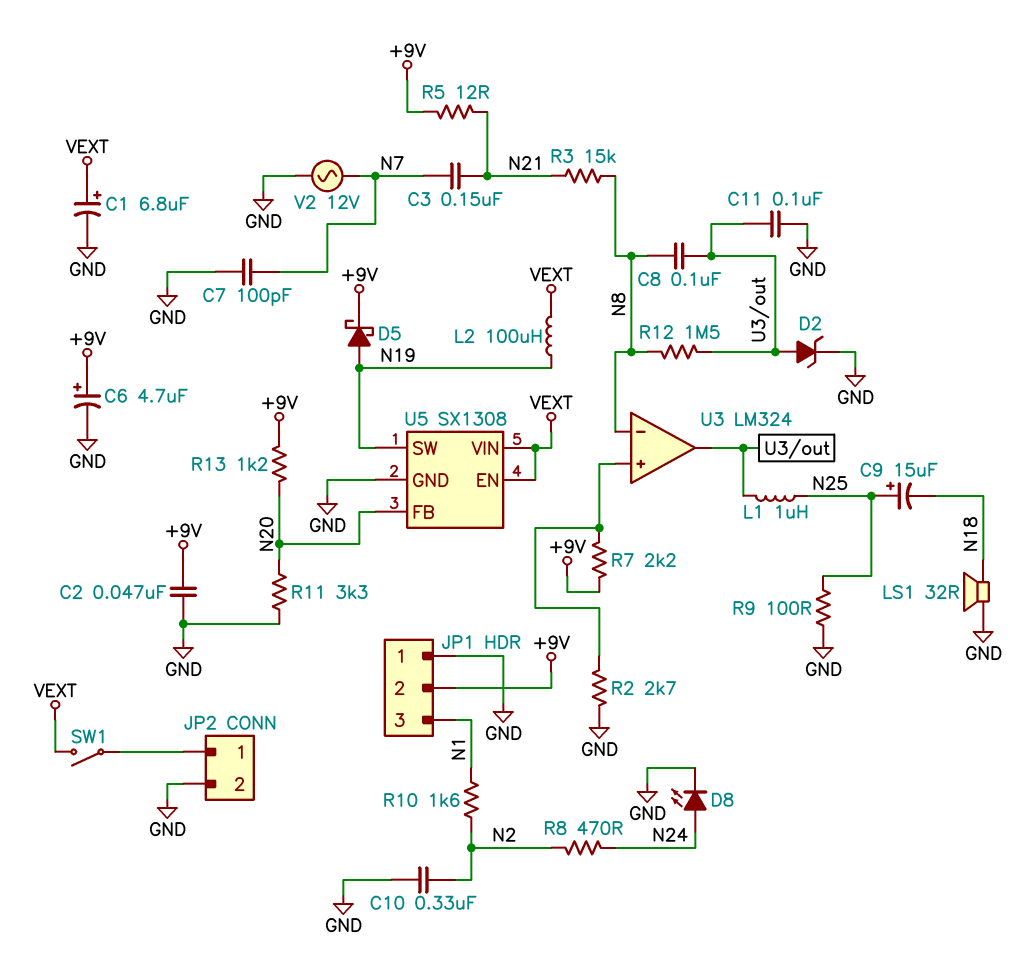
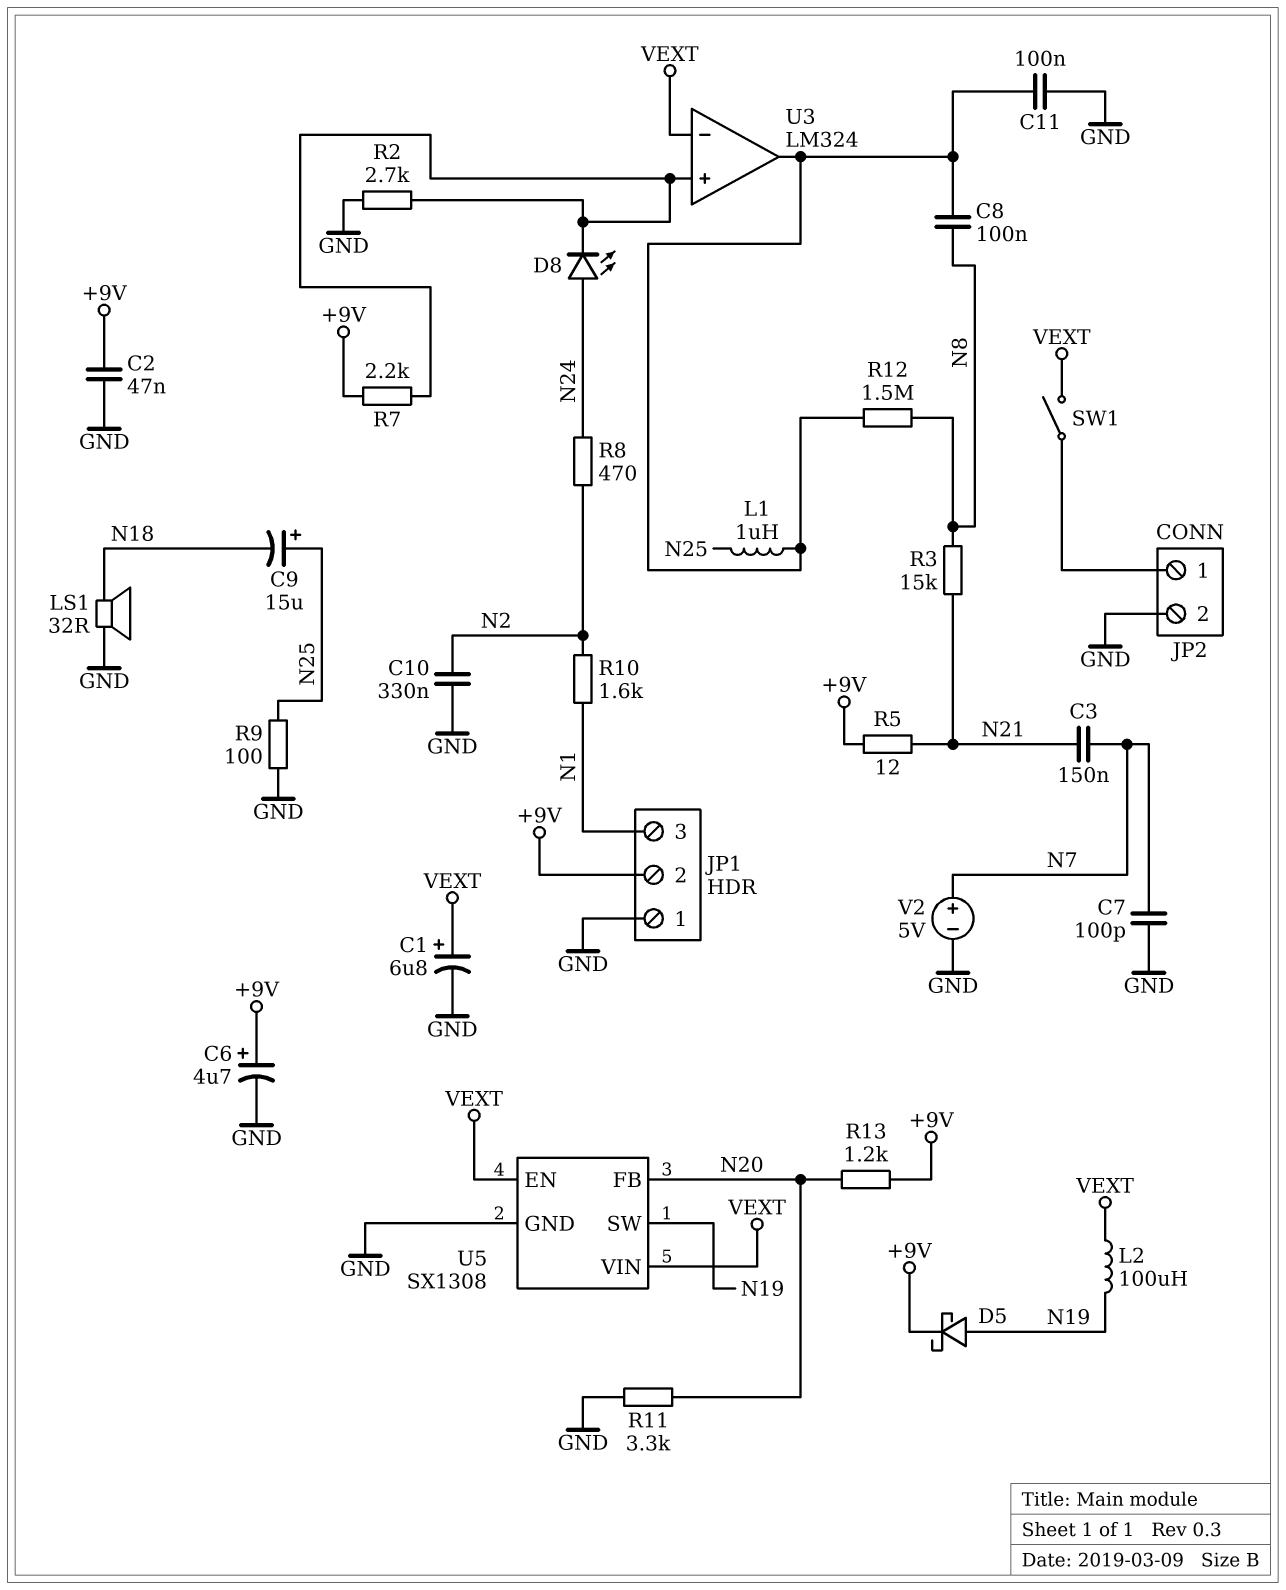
D2: zener (A U3/out, K GND) -> none
D8: LED (A N24, K GND) -> LED (A N24, K U3/in+)
U3 pin in-: N8 -> VEXT
V2: AC 12V (GND, N7) -> 5V (plus N7, minus GND)

